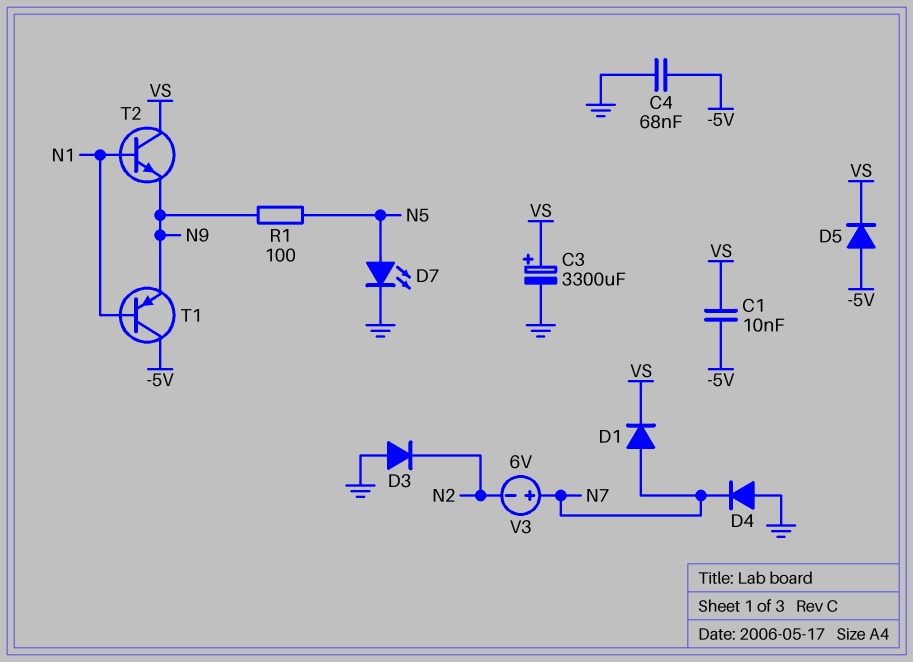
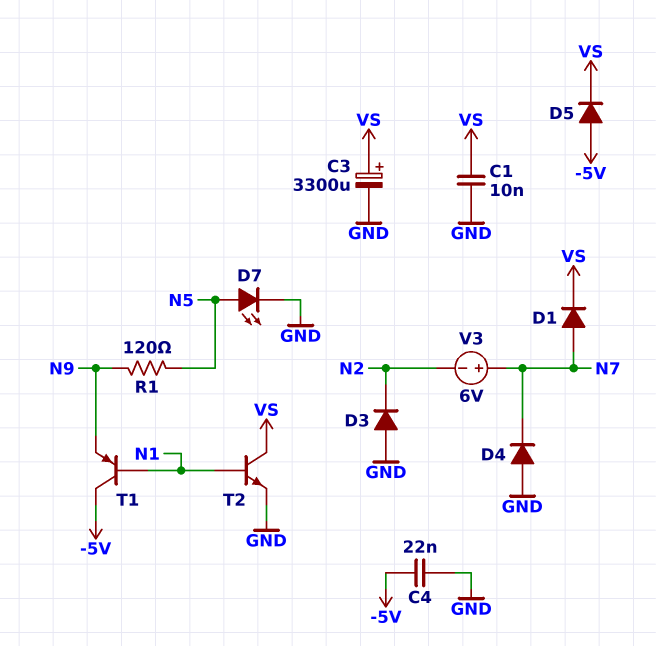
C1: 10nF (-5V, VS) -> 10nF (GND, VS)
C4: 68nF (-5V, GND) -> 22nF (-5V, GND)
R1: 100 (N5, N9) -> 120 (N5, N9)
T2: NPN (B N1, C VS, E N9) -> NPN (B N1, C VS, E GND)

